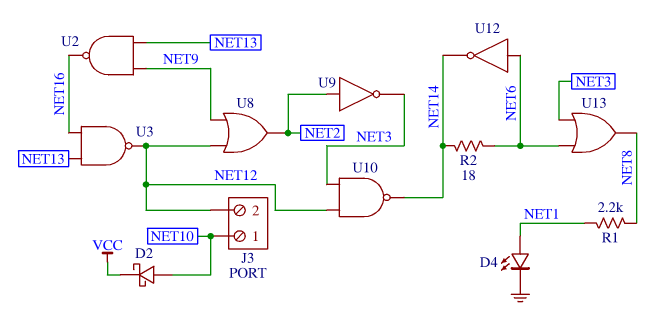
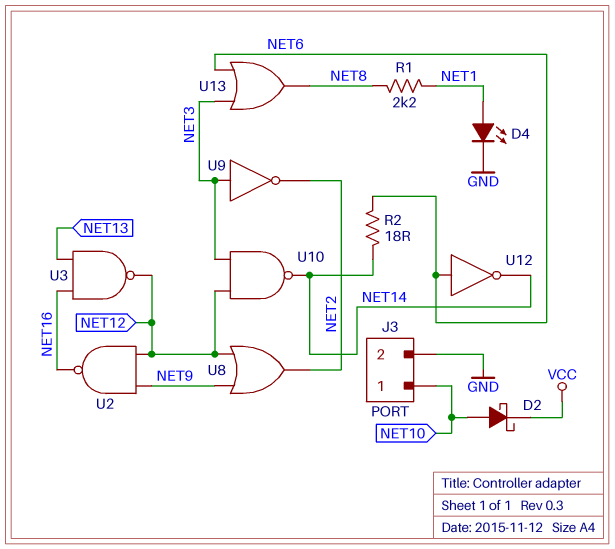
J3 pin 2: NET12 -> GND
U2: NAND (in NET9, in NET13, out NET16) -> NAND (in NET9, in NET12, out NET16)
U9: NOT (in NET2, out NET3) -> NOT (in NET3, out NET2)

